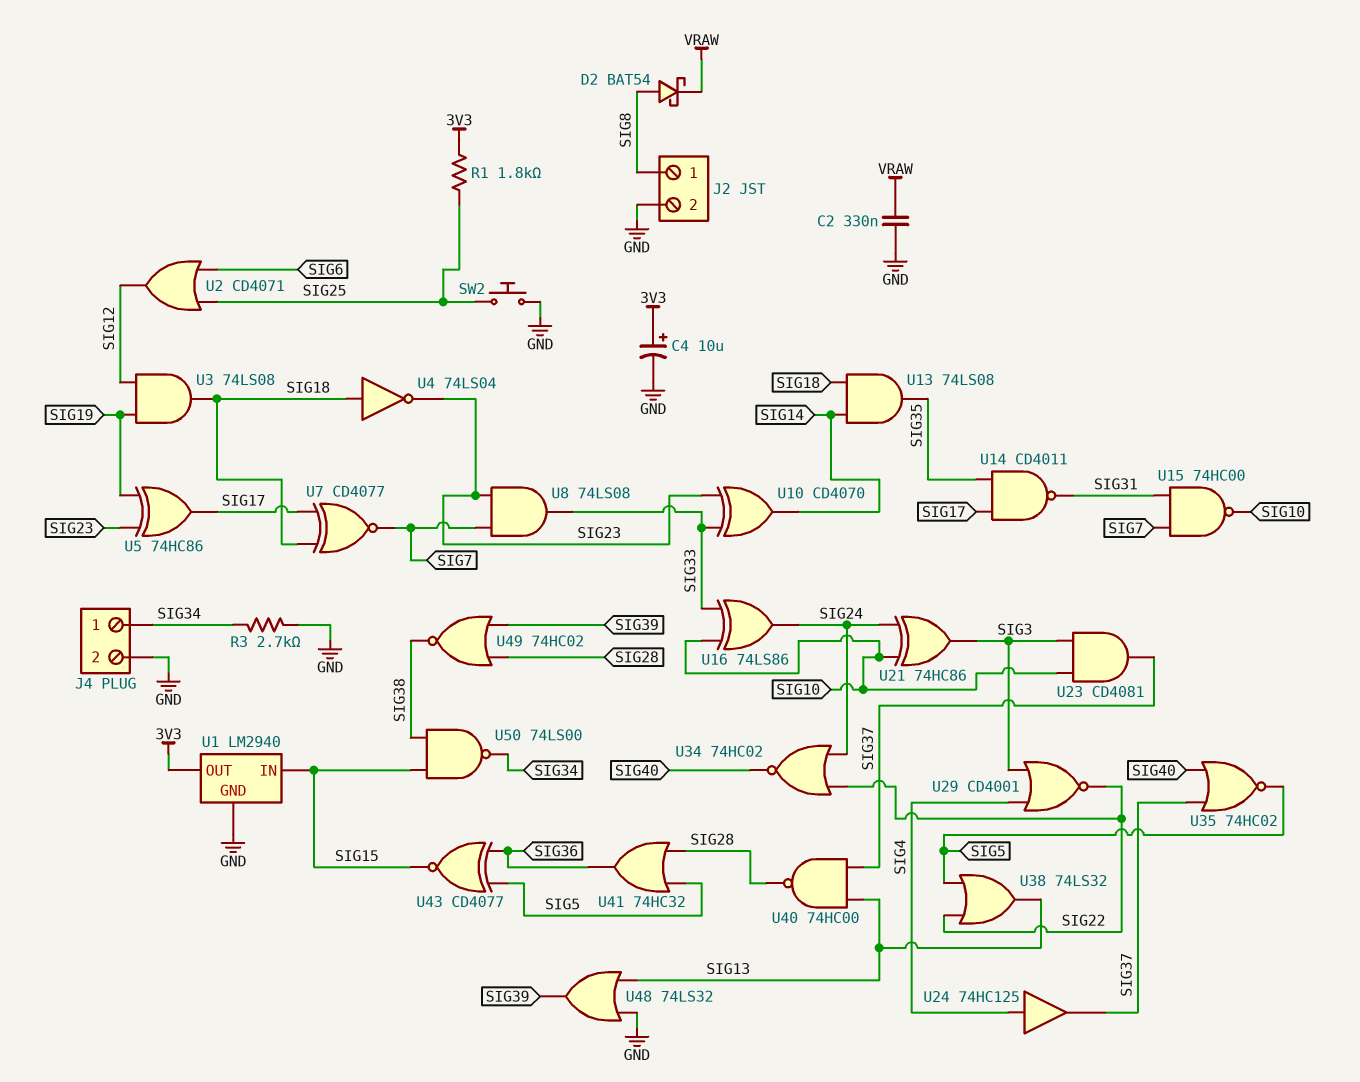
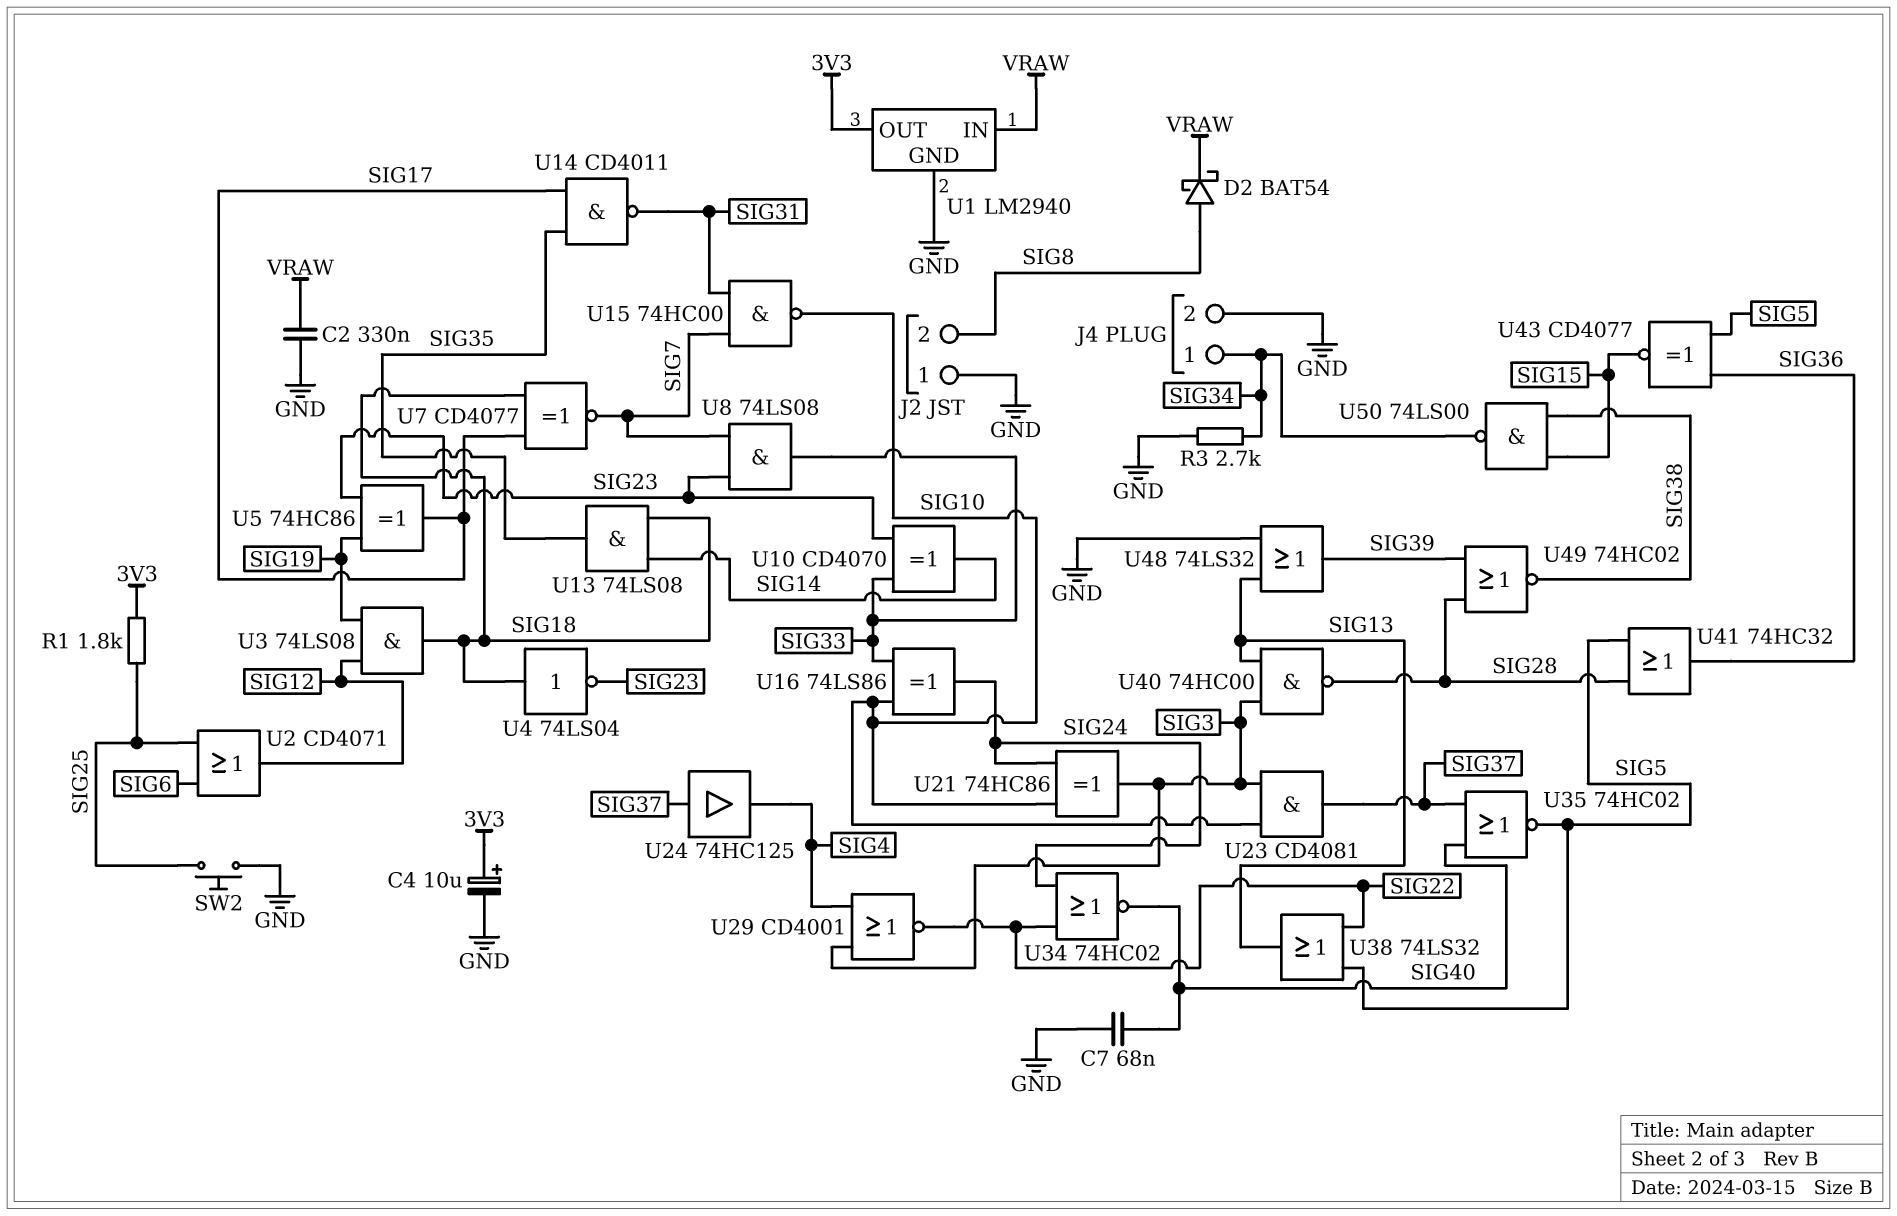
C7: none -> 68nF (GND, SIG40)
J2 pin 1: SIG8 -> GND
J2 pin 2: GND -> SIG8
U1 pin IN: SIG15 -> VRAW
U24: buffer 74HC125 (in SIG4, out SIG37) -> buffer 74HC125 (in SIG37, out SIG4)
U40: NAND 74HC00 (in SIG13, in SIG37, out SIG28) -> NAND 74HC00 (in SIG3, in SIG13, out SIG28)

